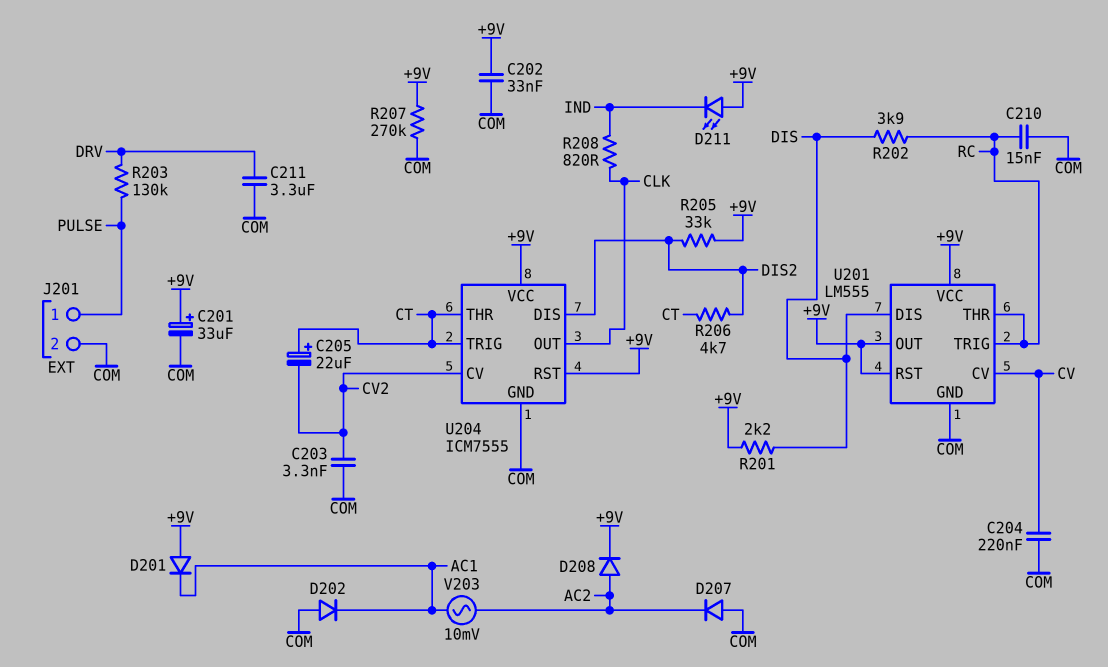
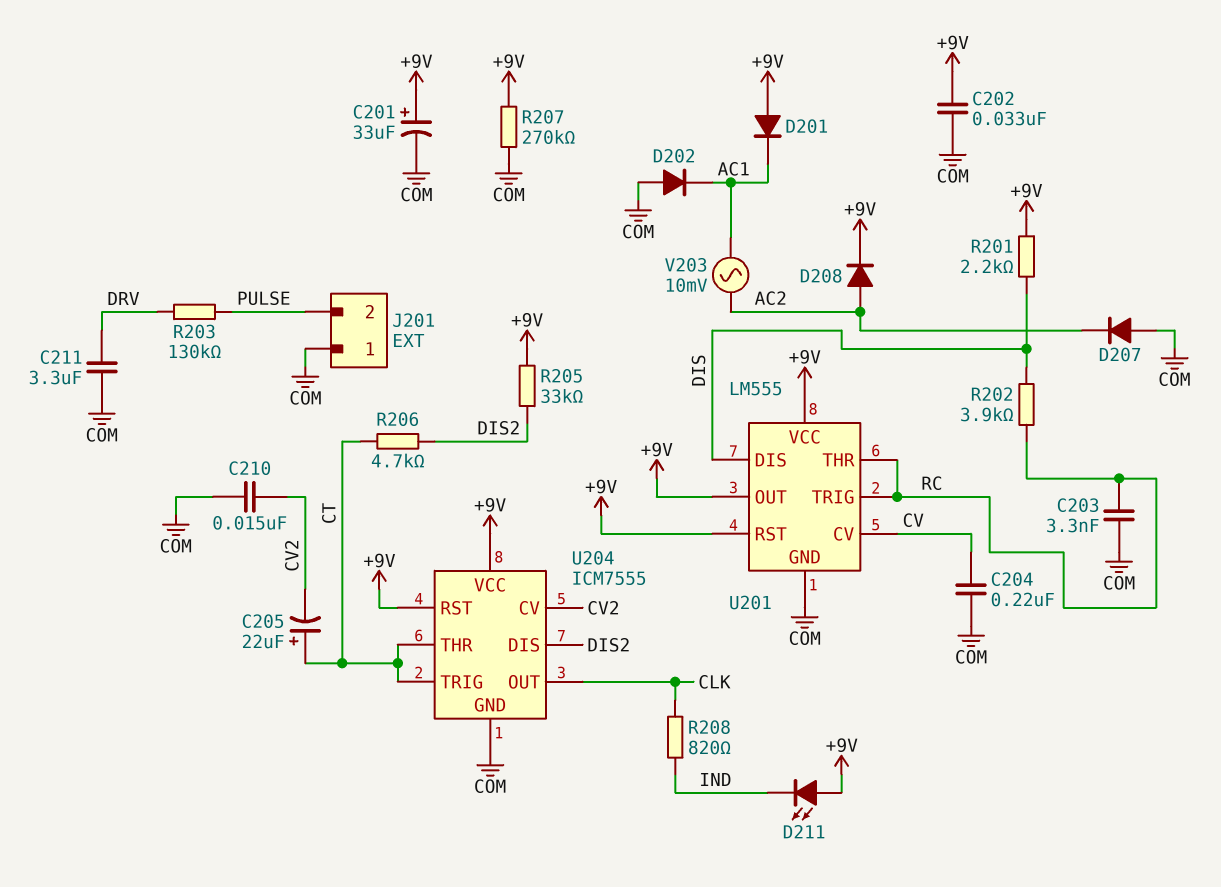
C203: 3.3nF (COM, CV2) -> 3.3nF (COM, RC)
C210: 15nF (COM, RC) -> 15nF (COM, CV2)
J201 pin 1: PULSE -> COM
J201 pin 2: COM -> PULSE

